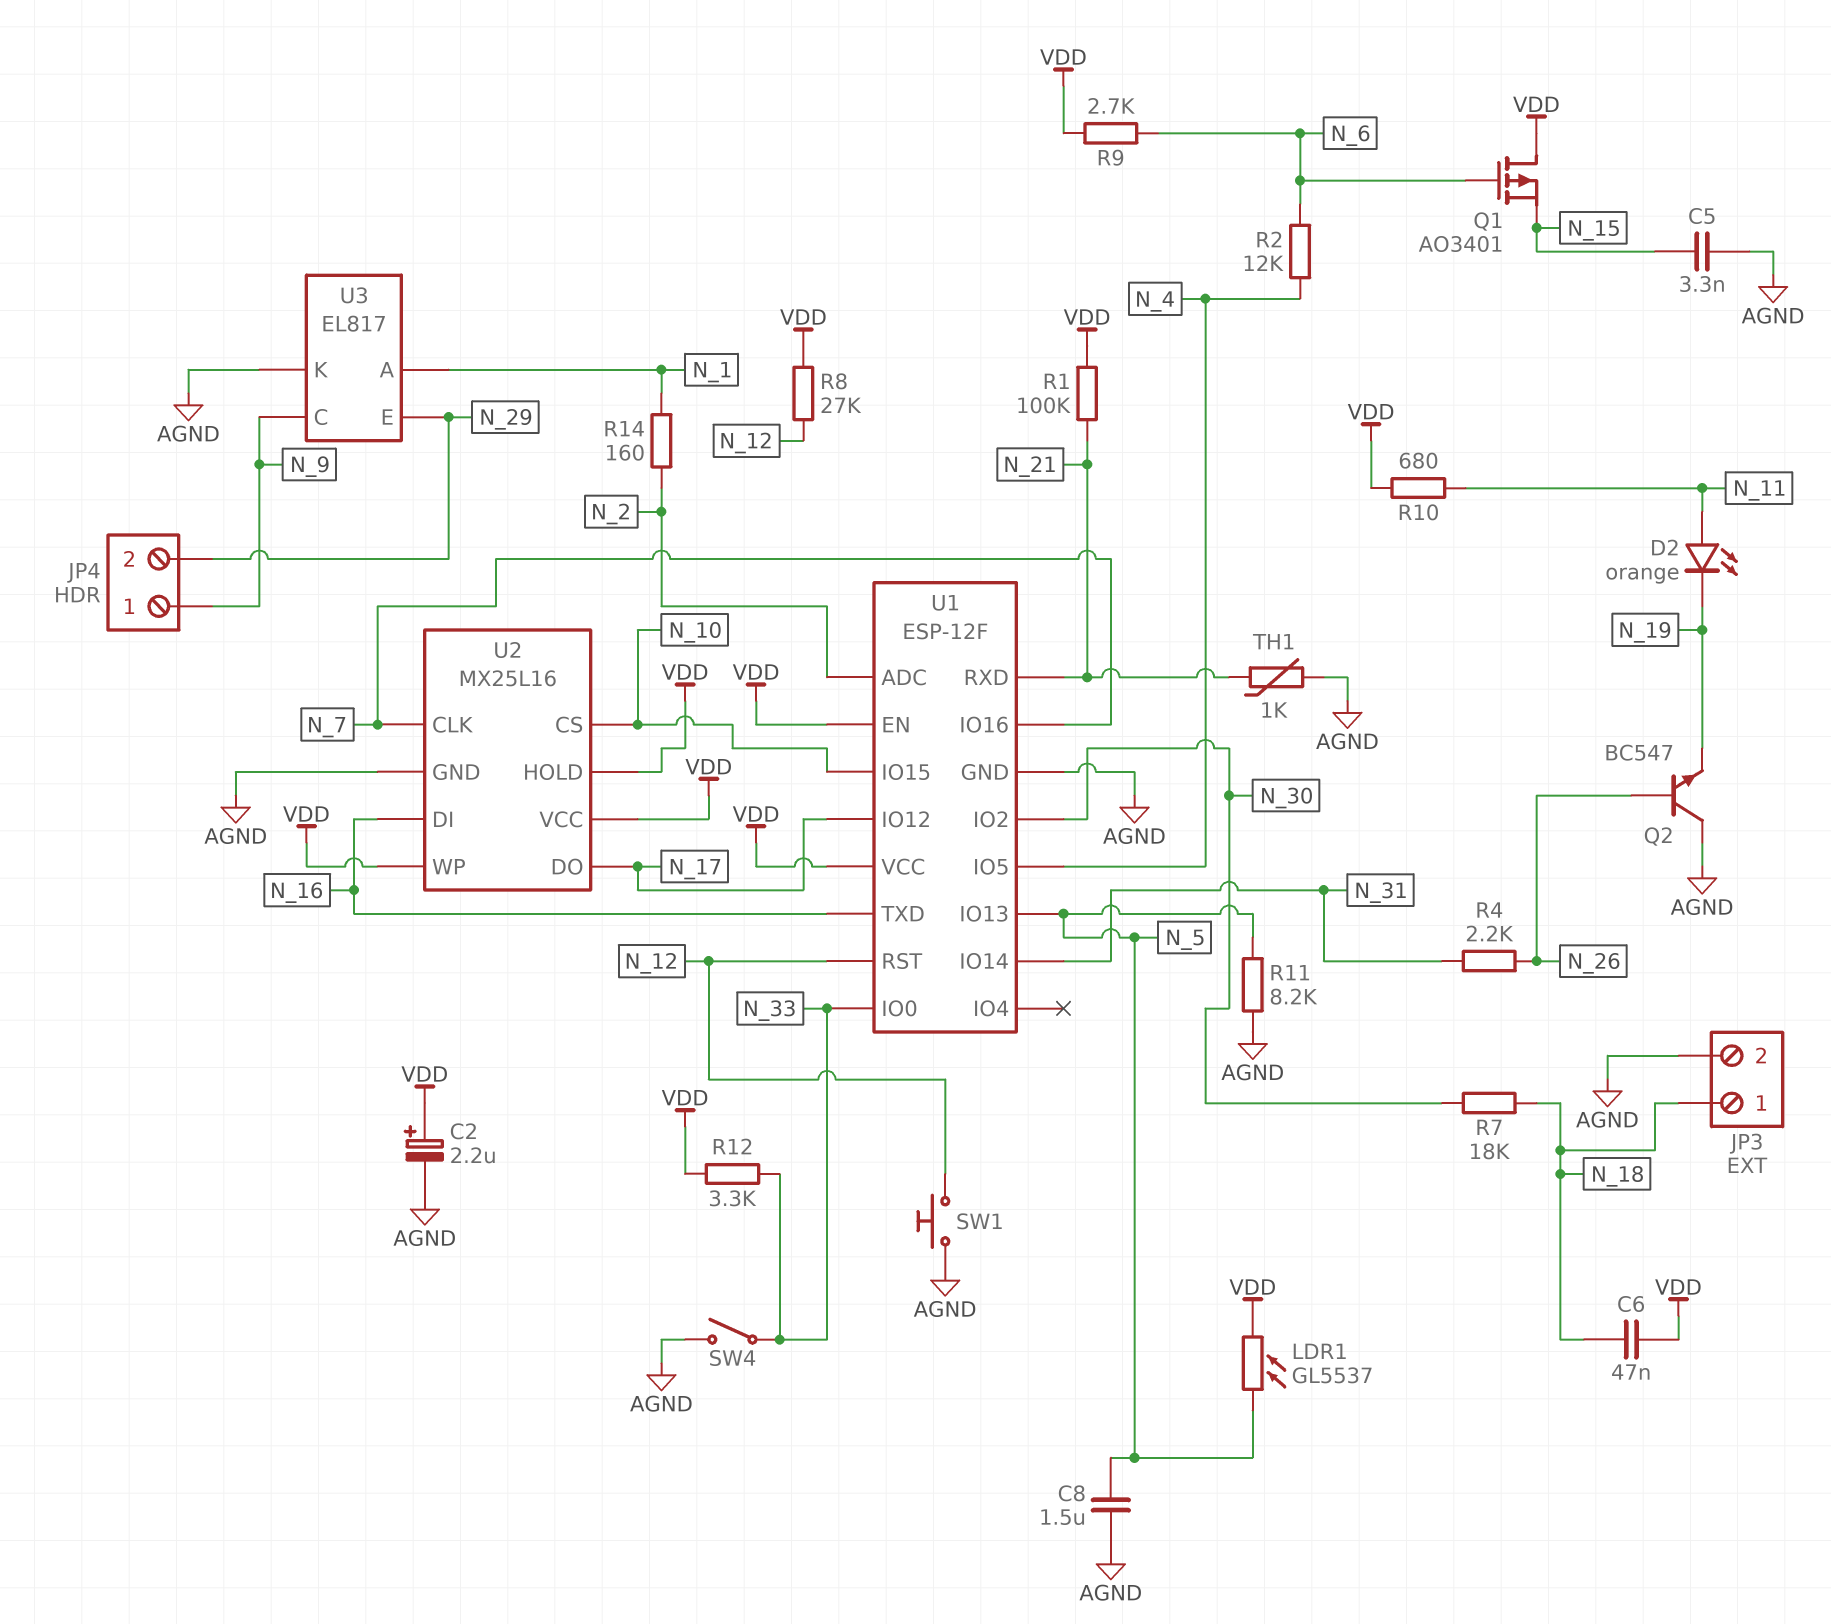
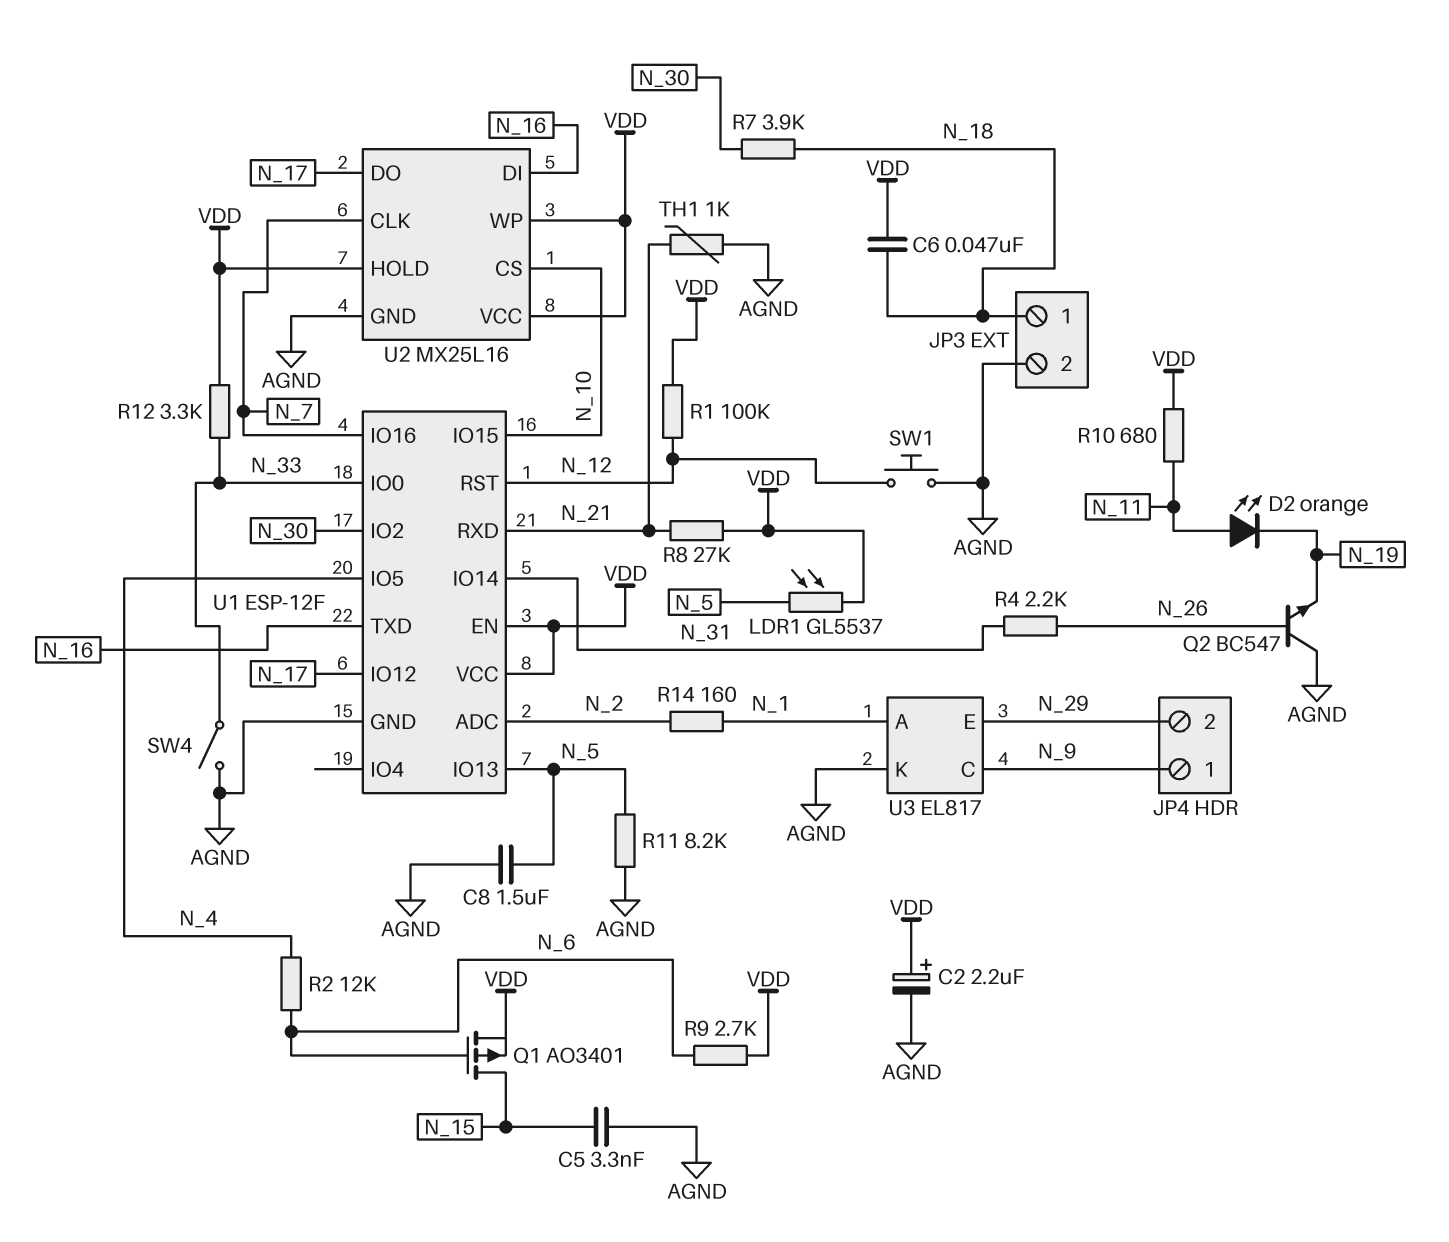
Q1: PMOS AO3401 (G N_6, D VDD, S N_15) -> PMOS AO3401 (G N_6, D N_15, S VDD)
R1: 100k (N_21, VDD) -> 100k (N_12, VDD)
R7: 18k (N_18, N_30) -> 3.9k (N_18, N_30)
R8: 27k (N_12, VDD) -> 27k (N_21, VDD)

